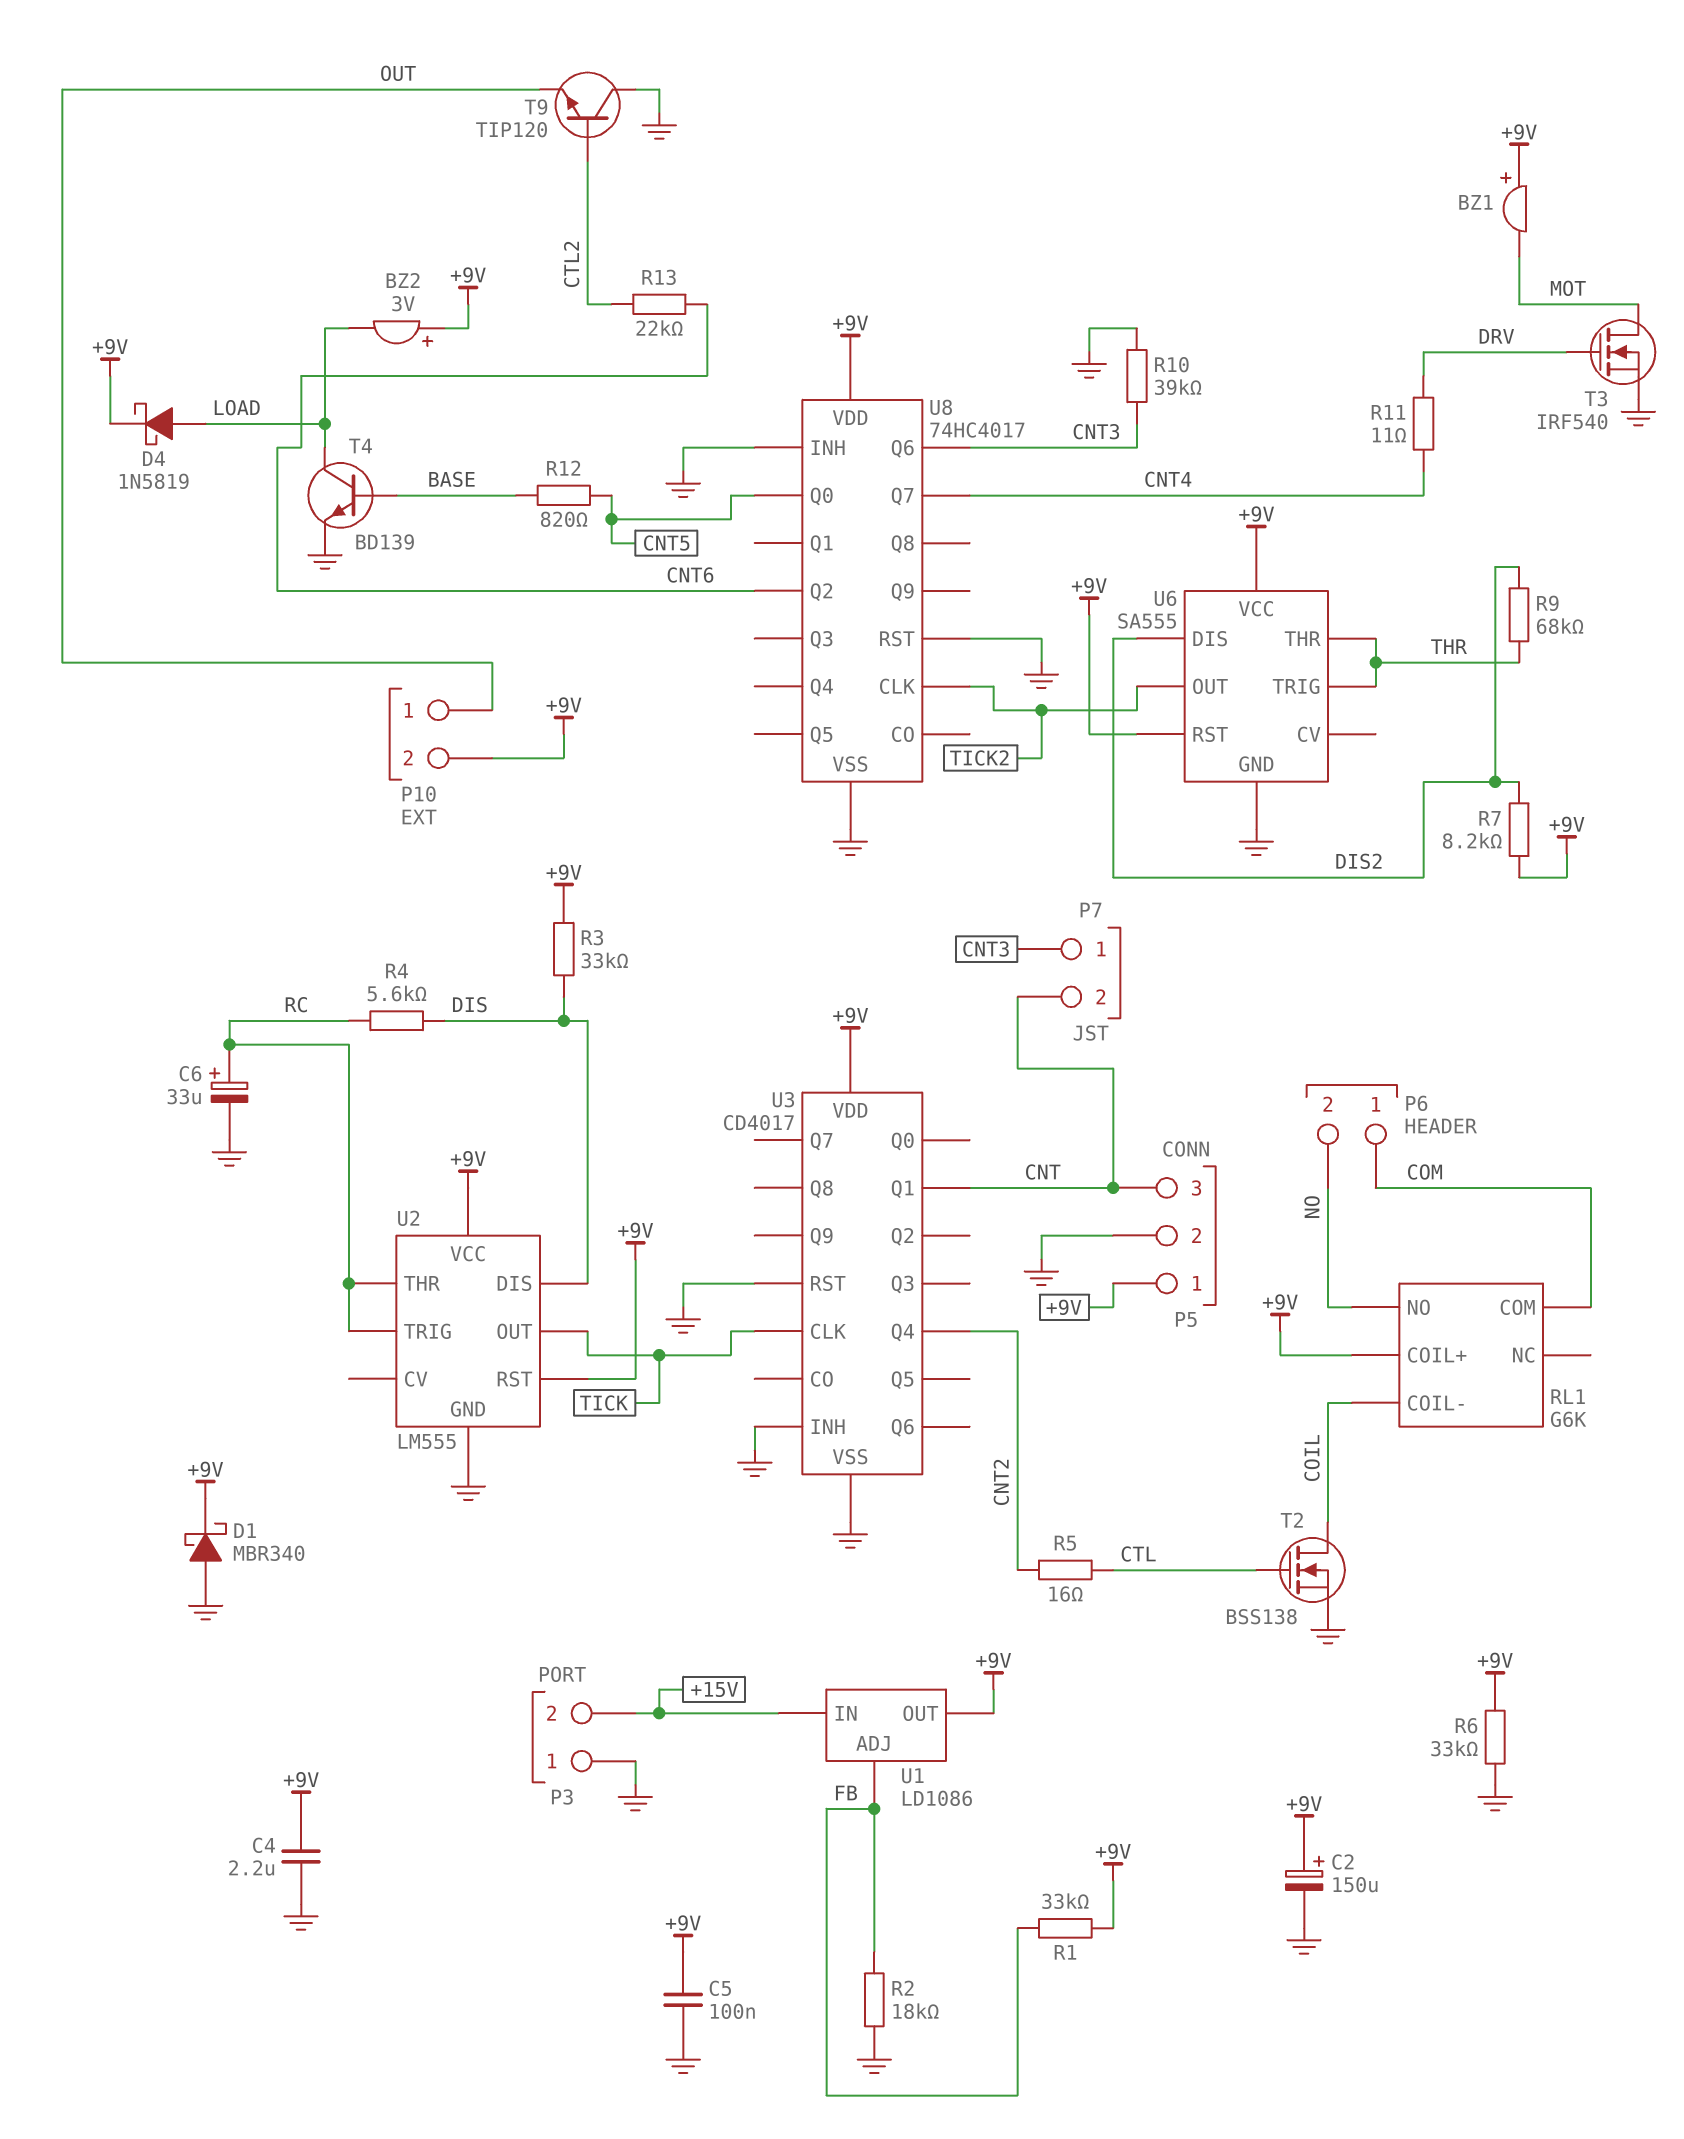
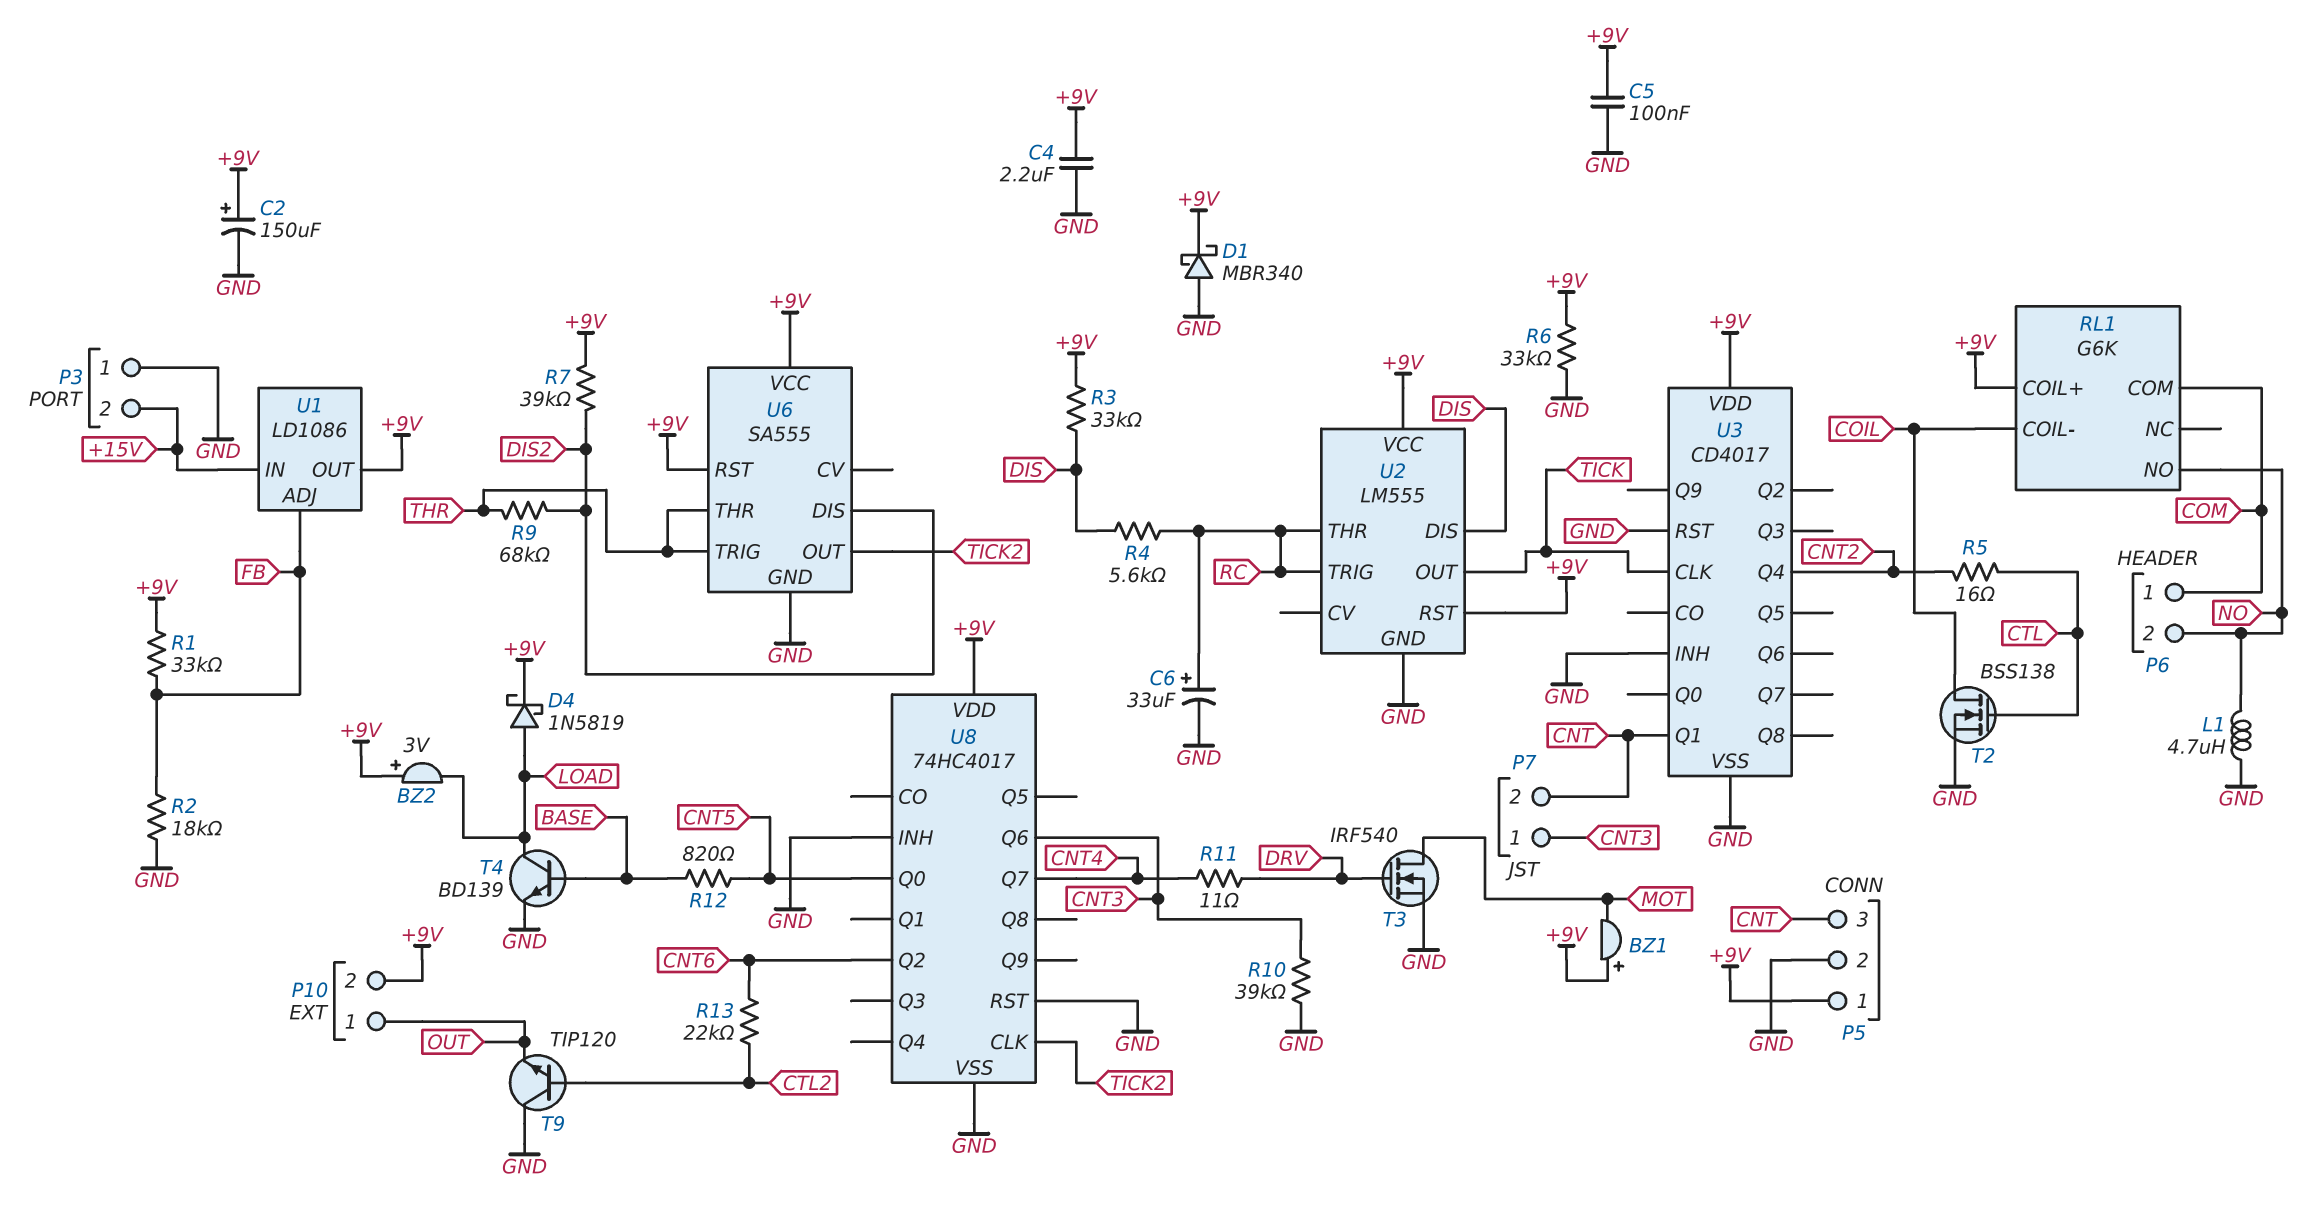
L1: none -> 4.7uH (GND, NO)
R7: 8.2k (+9V, DIS2) -> 39k (+9V, DIS2)

